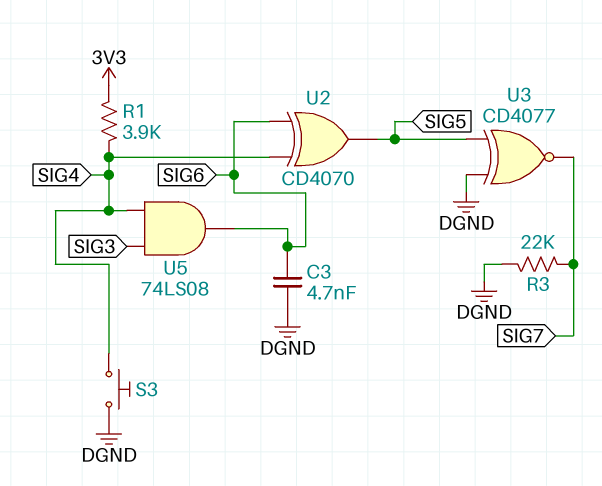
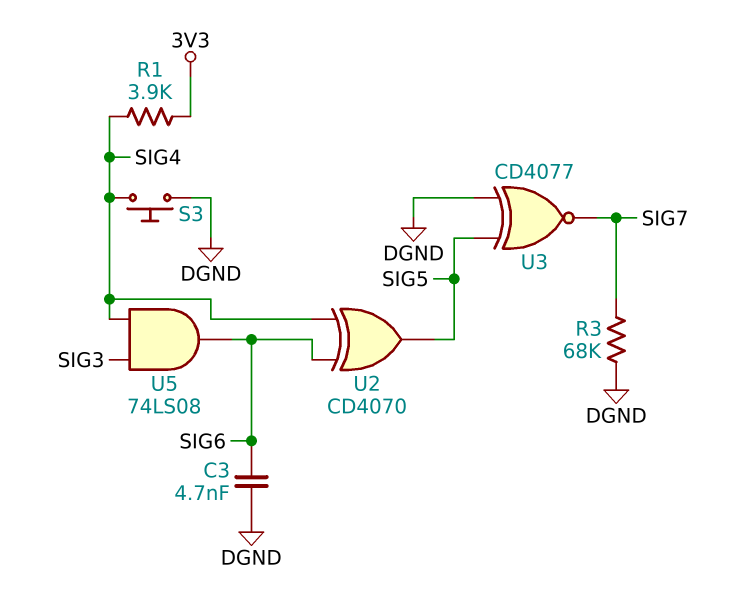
R3: 22k (DGND, SIG7) -> 68k (DGND, SIG7)

